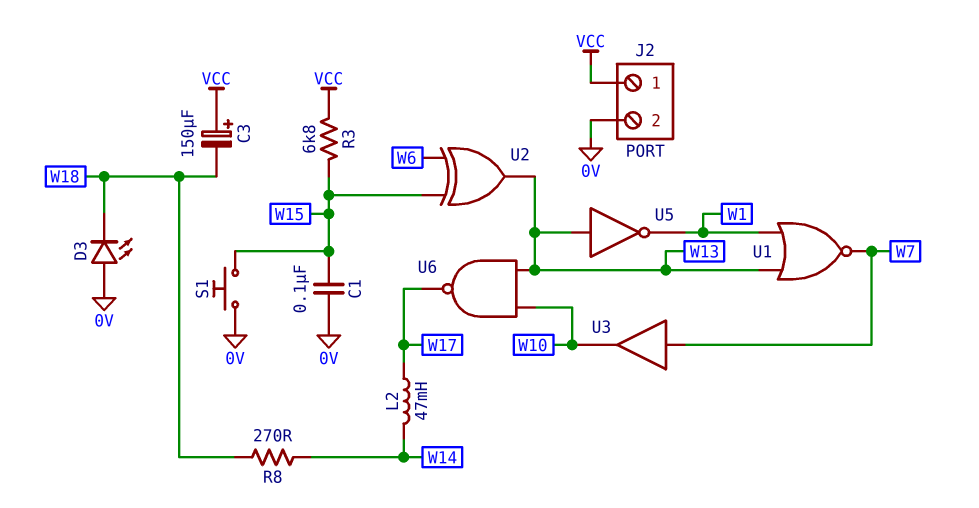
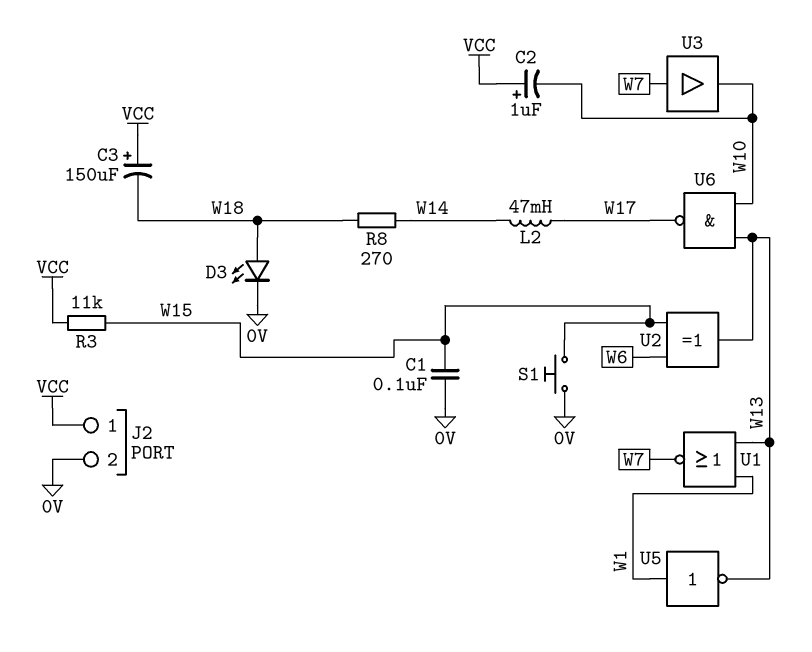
C2: none -> 1uF (plus VCC, minus W10)
D3: LED (A 0V, K W18) -> LED (A W18, K 0V)
R3: 6.8k (VCC, W15) -> 11k (VCC, W15)
U5: NOT (in W13, out W1) -> NOT (in W1, out W13)

